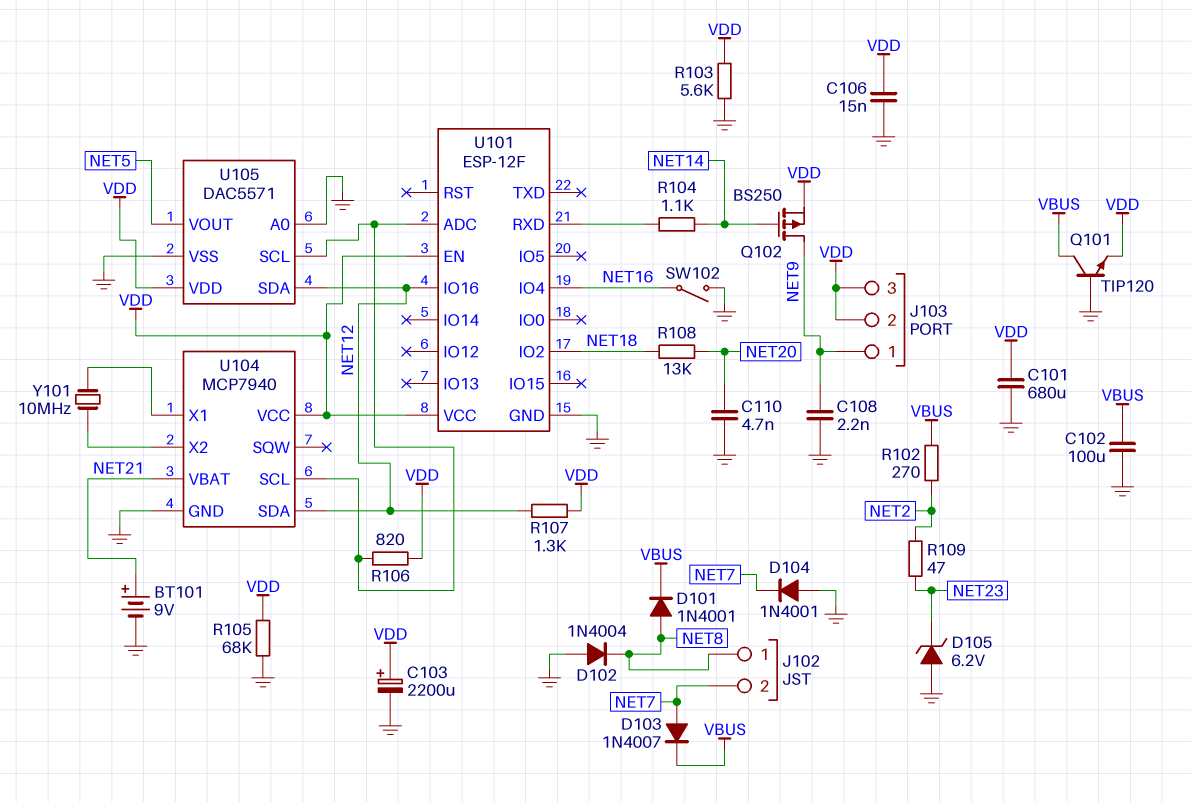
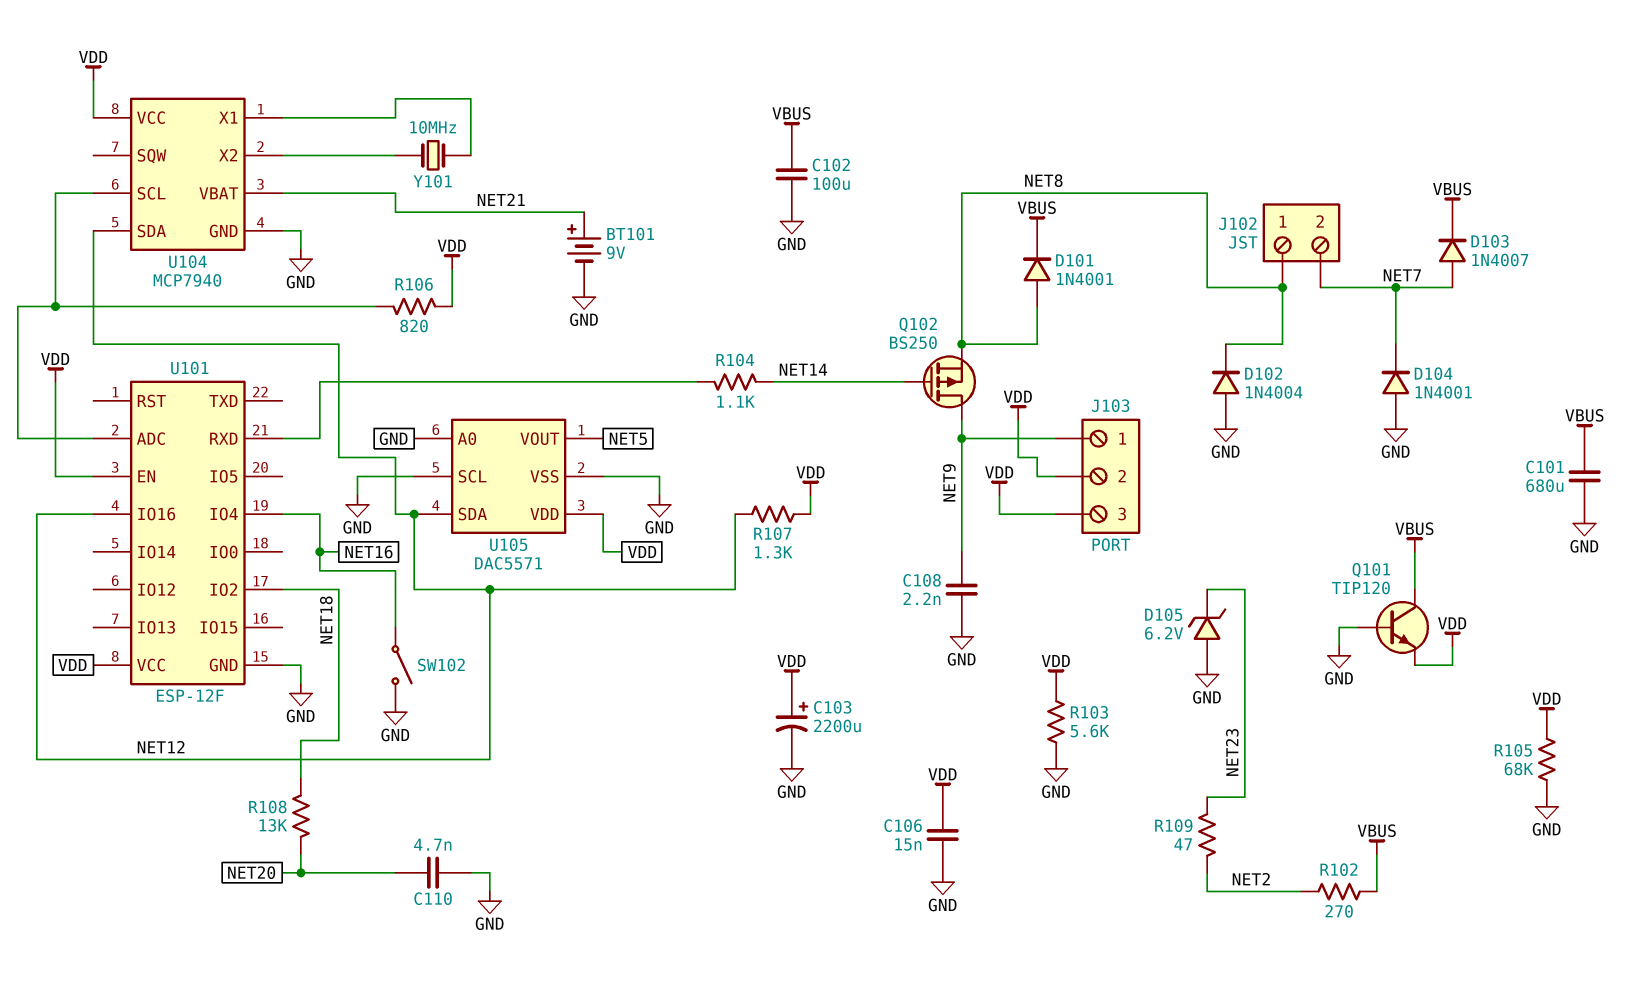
C101: 680uF (GND, VDD) -> 680uF (GND, VBUS)
Q102: PMOS BS250 (G NET14, D NET9, S VDD) -> PMOS BS250 (G NET14, D NET9, S NET8)
U105 pin SCL: U101/ADC -> GND

